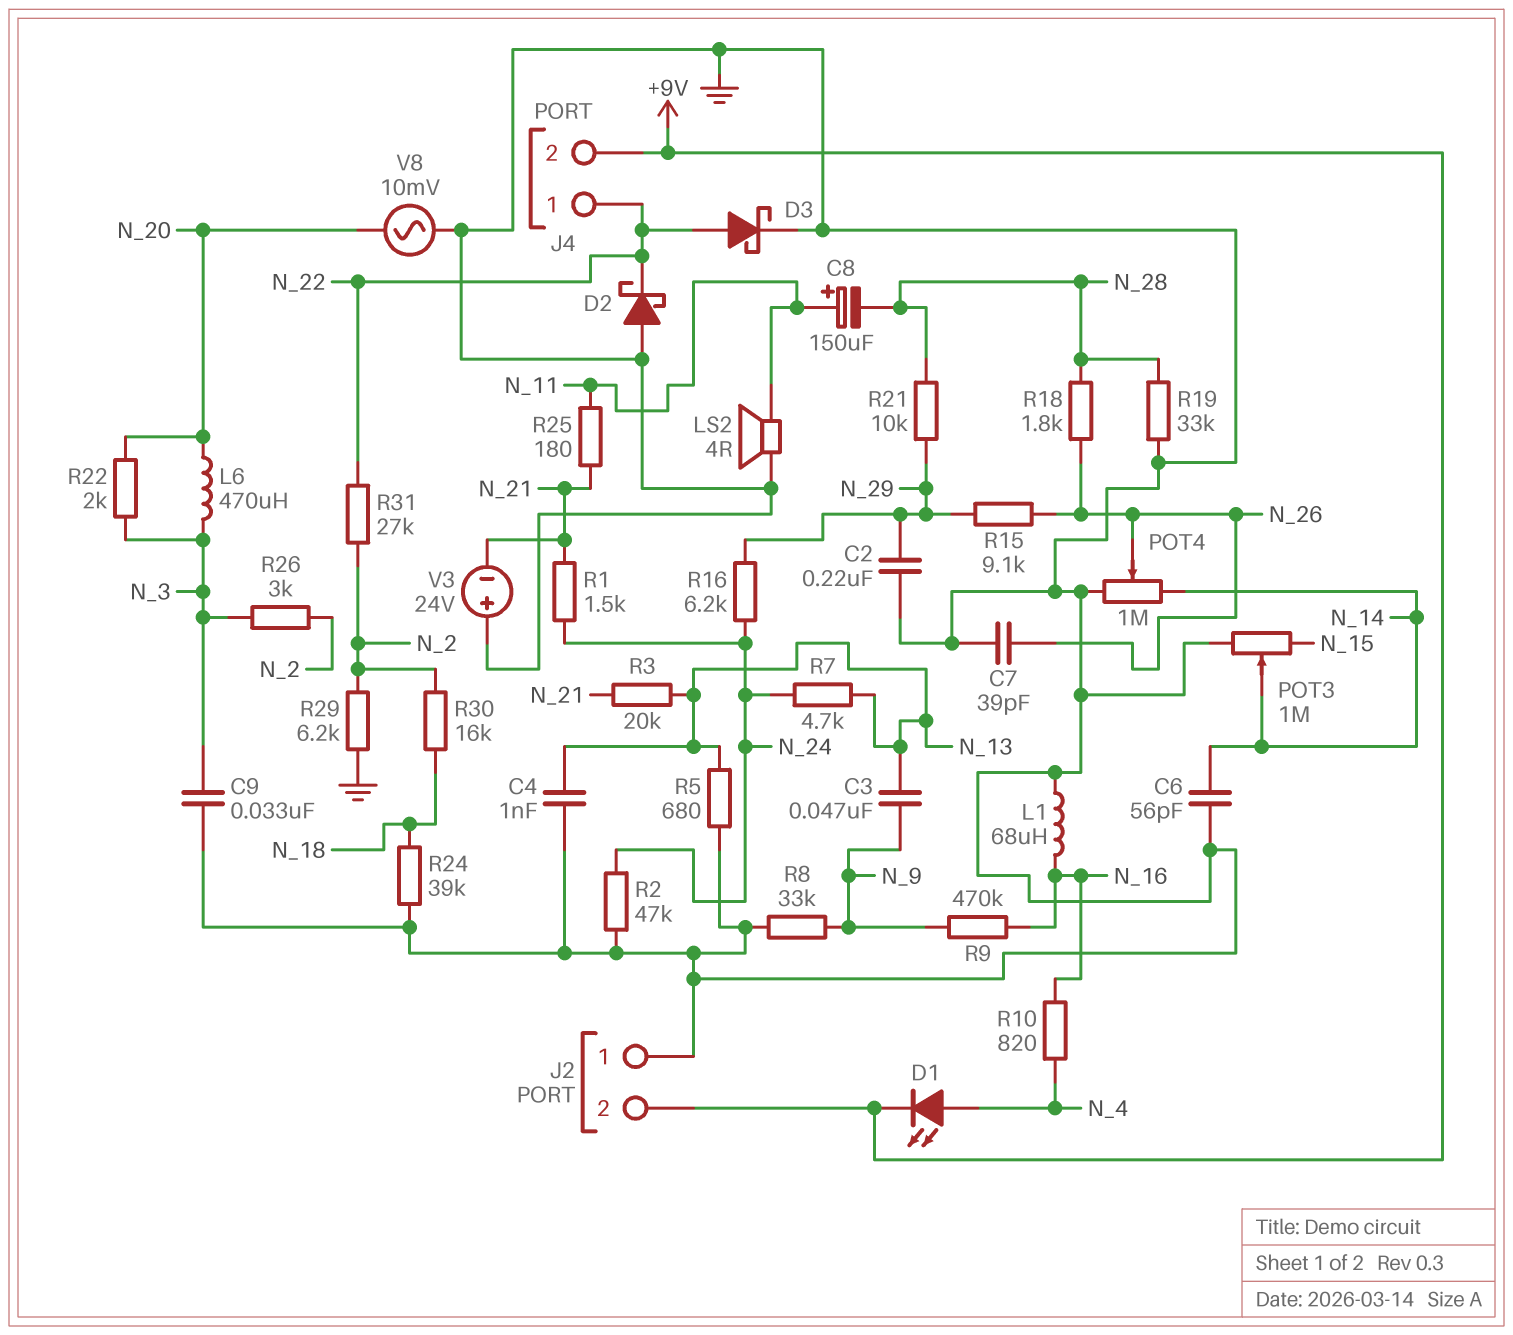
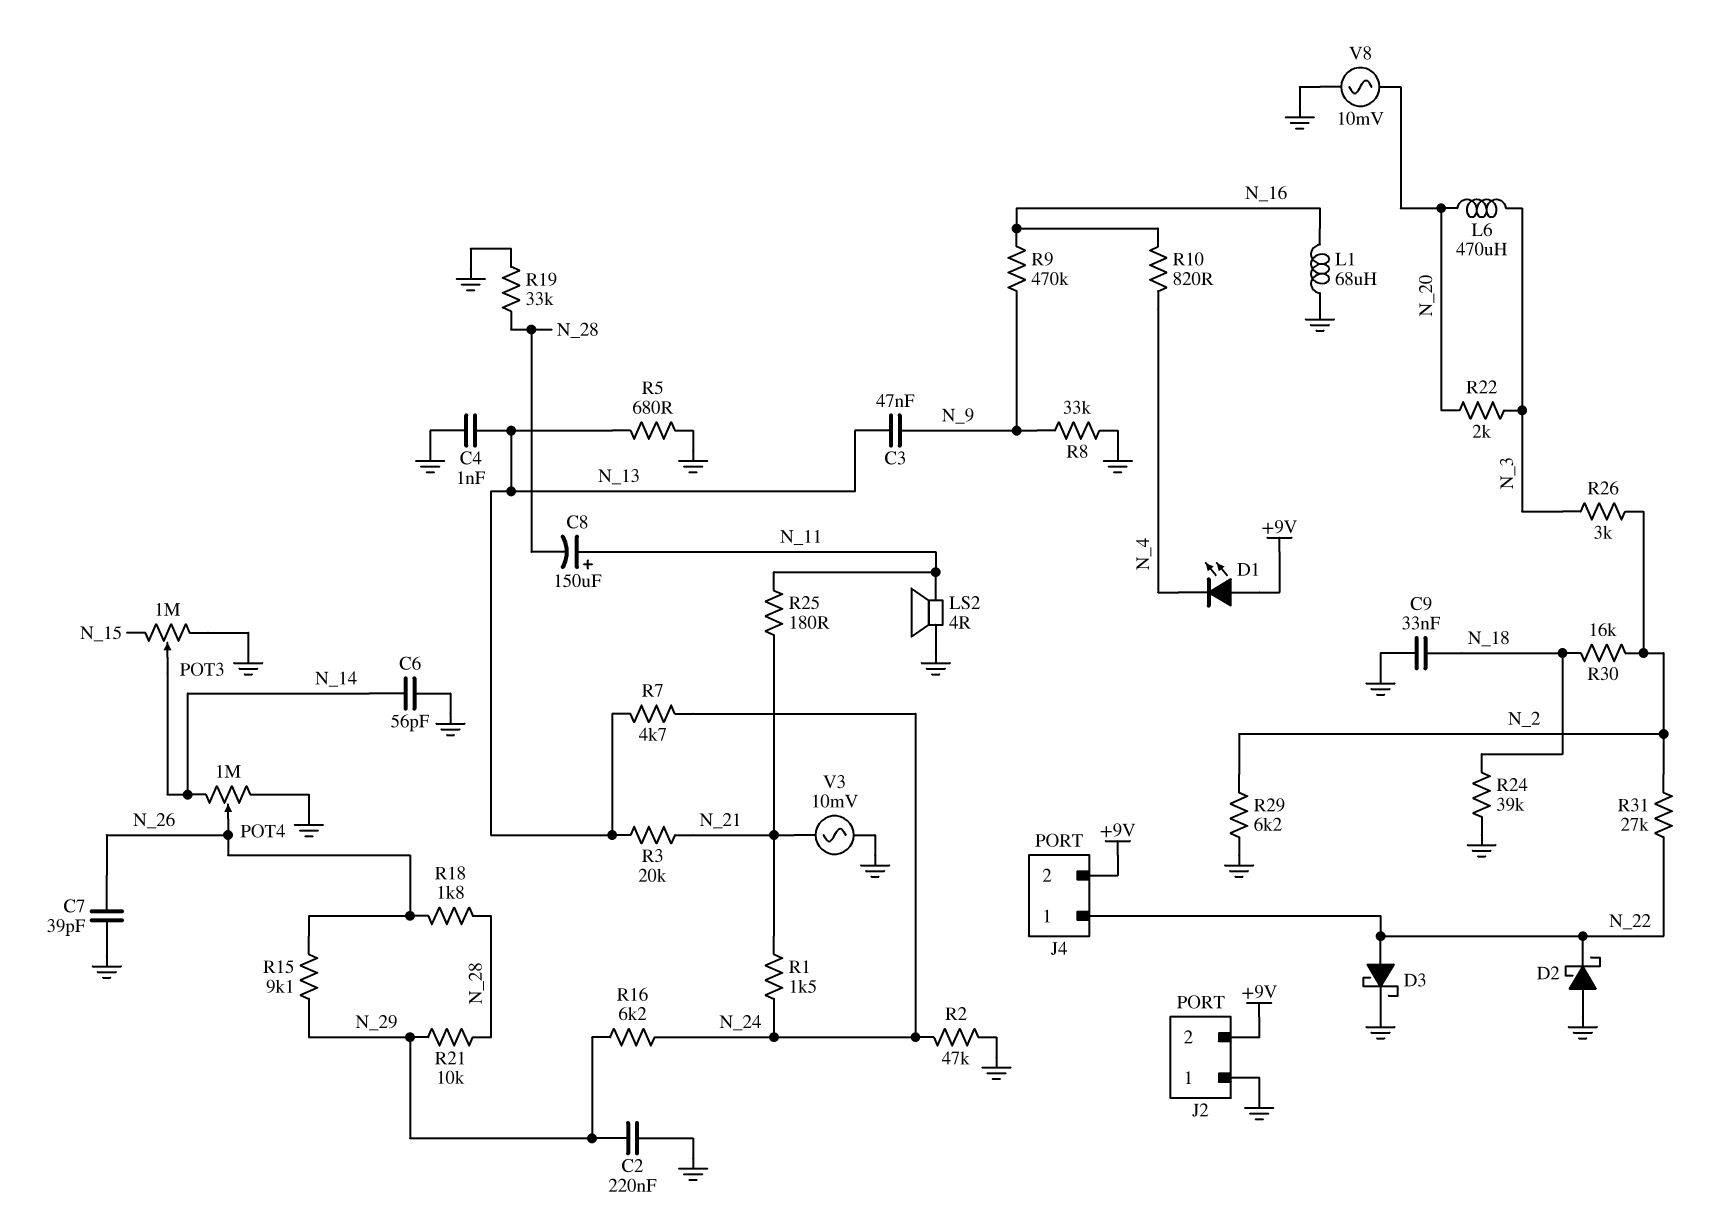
C9: 33nF (GND, N_3) -> 33nF (GND, N_18)
D1: LED (A N_4, K +9V) -> LED (A +9V, K N_4)
V3: 24V (plus GND, minus N_21) -> AC 10mV (GND, N_21)

